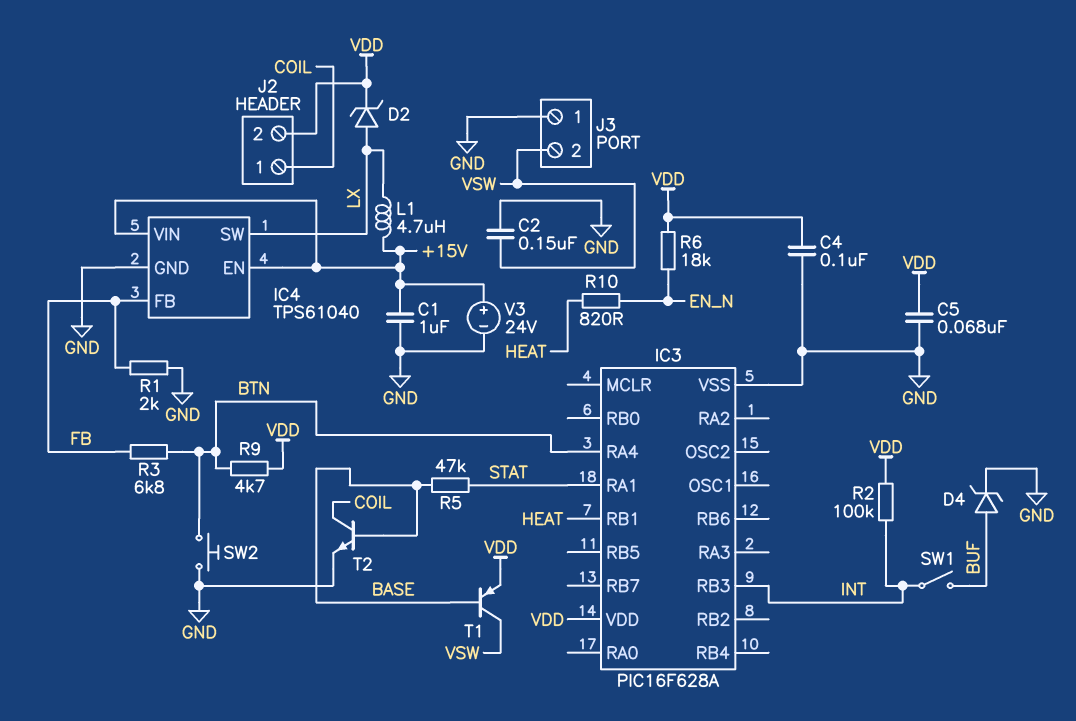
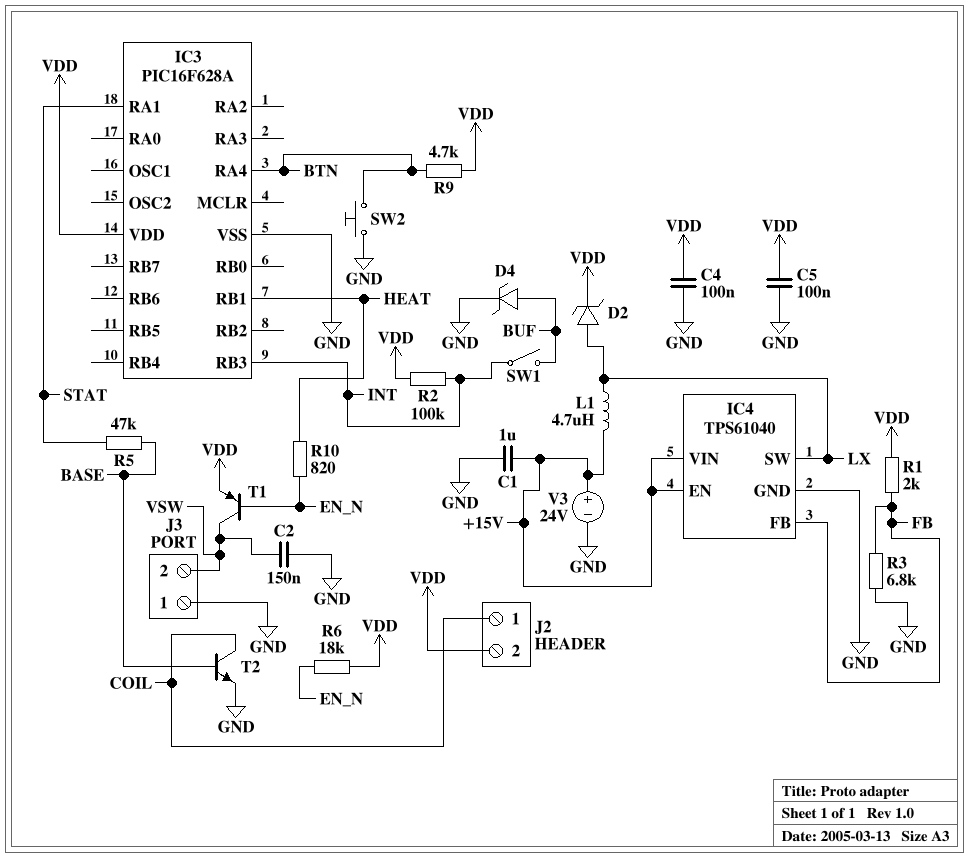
C5: 68nF (GND, VDD) -> 100nF (GND, VDD)
R1: 2k (FB, GND) -> 2k (FB, VDD)
R3: 6.8k (BTN, FB) -> 6.8k (FB, GND)
T1: PNP (B BASE, C VSW, E VDD) -> PNP (B EN_N, C VSW, E VDD)

